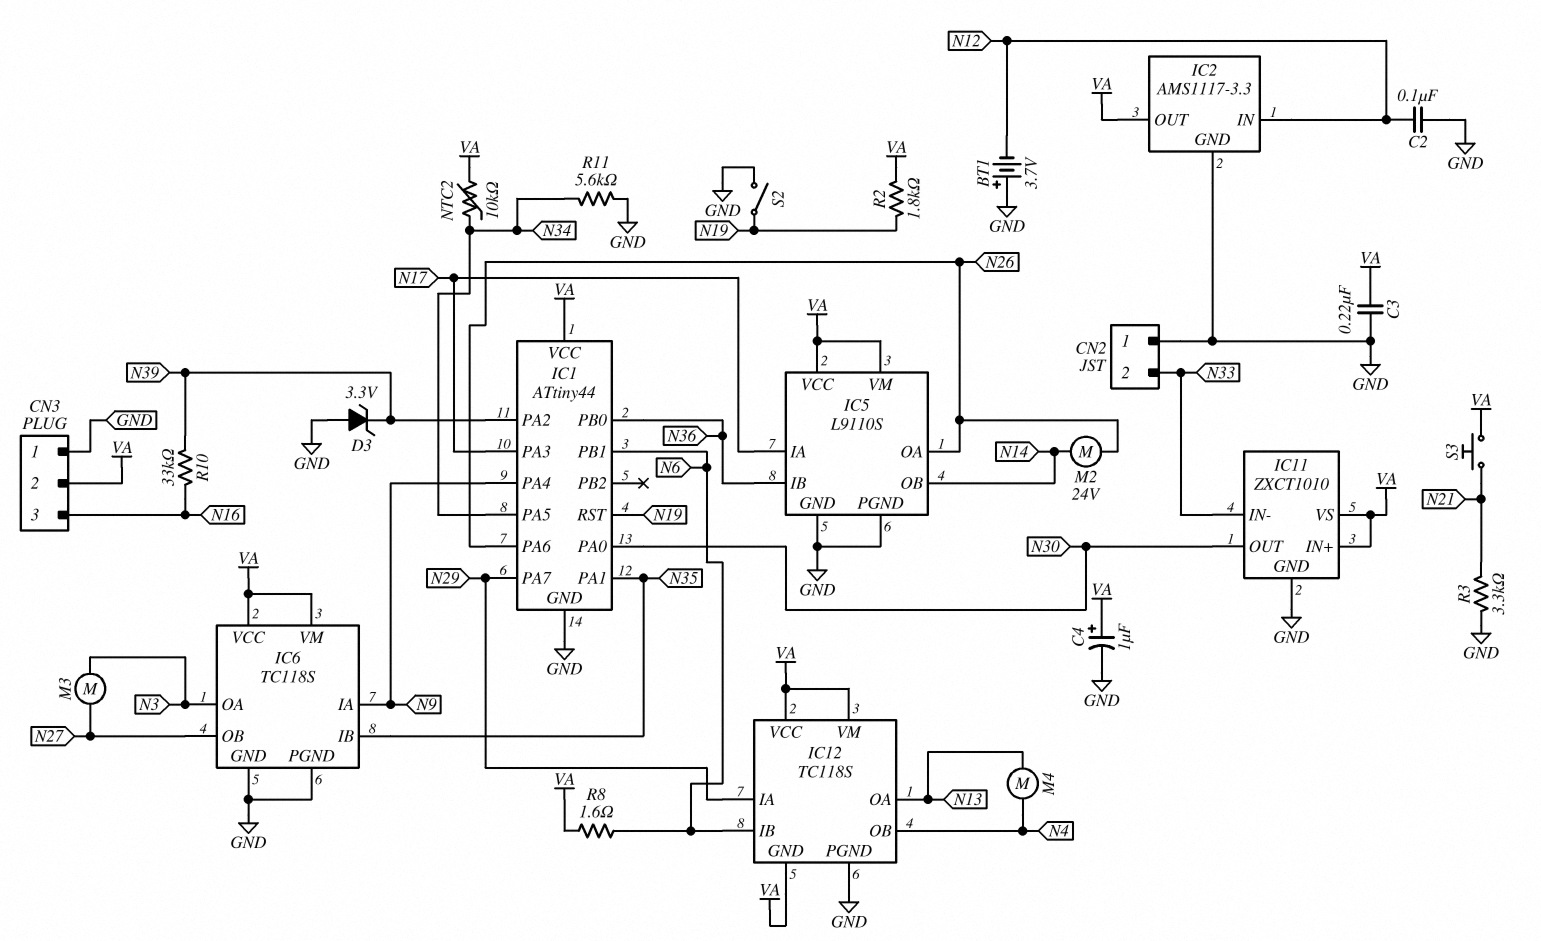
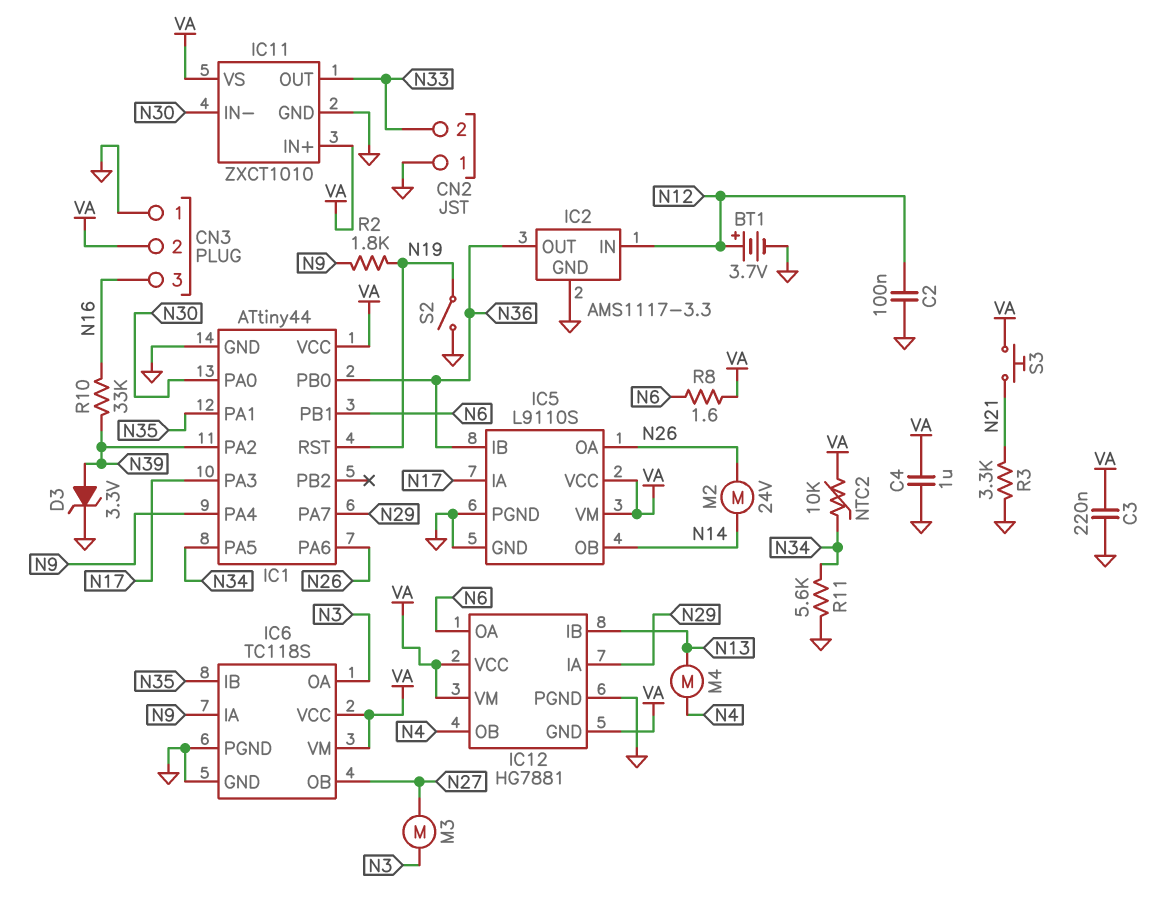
BT1: 3.7V (plus GND, minus N12) -> 3.7V (plus N12, minus GND)
C4: 1uF (plus VA, minus GND) -> 1uF (GND, VA)
D3: zener 3.3V (A GND, K N39) -> zener 3.3V (A N39, K GND)
IC2 pin OUT: VA -> N36
IC11 pin IN-: N33 -> N30
IC11 pin OUT: N30 -> N33
IC12: TC118S -> HG7881
IC12 pin IB: N6 -> N13
IC12 pin OA: N13 -> N6
R2: 1.8k (N19, VA) -> 1.8k (N9, N19)

